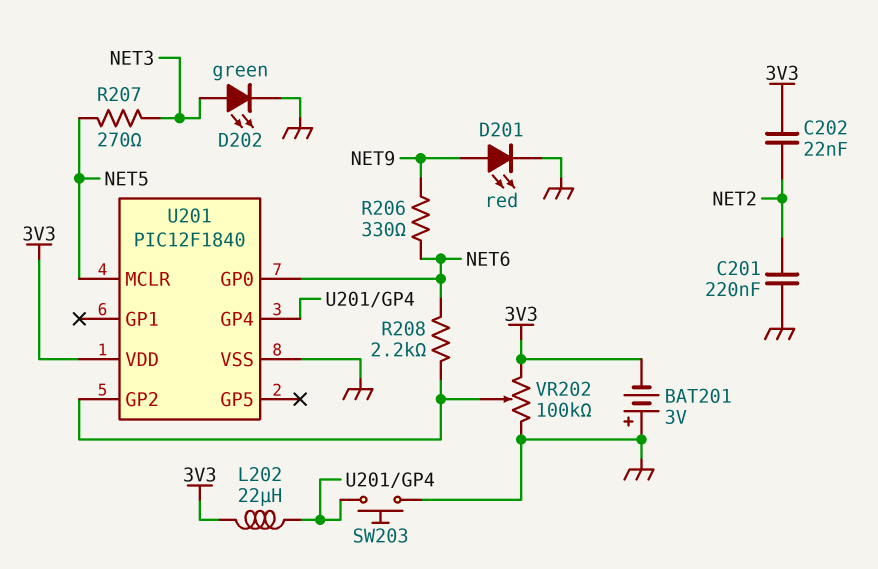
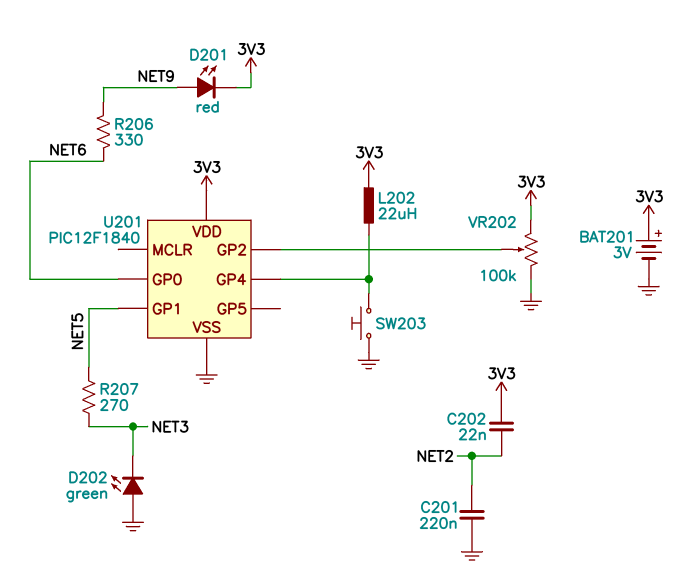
BAT201: 3V (plus GND, minus 3V3) -> 3V (plus 3V3, minus GND)
D201: LED red (A NET9, K GND) -> LED red (A NET9, K 3V3)
D202: LED green (A NET3, K GND) -> LED green (A GND, K NET3)
R208: 2.2k (NET6, U201/GP2) -> none
U201 pin GP1: none -> NET5
U201 pin MCLR: NET5 -> none

